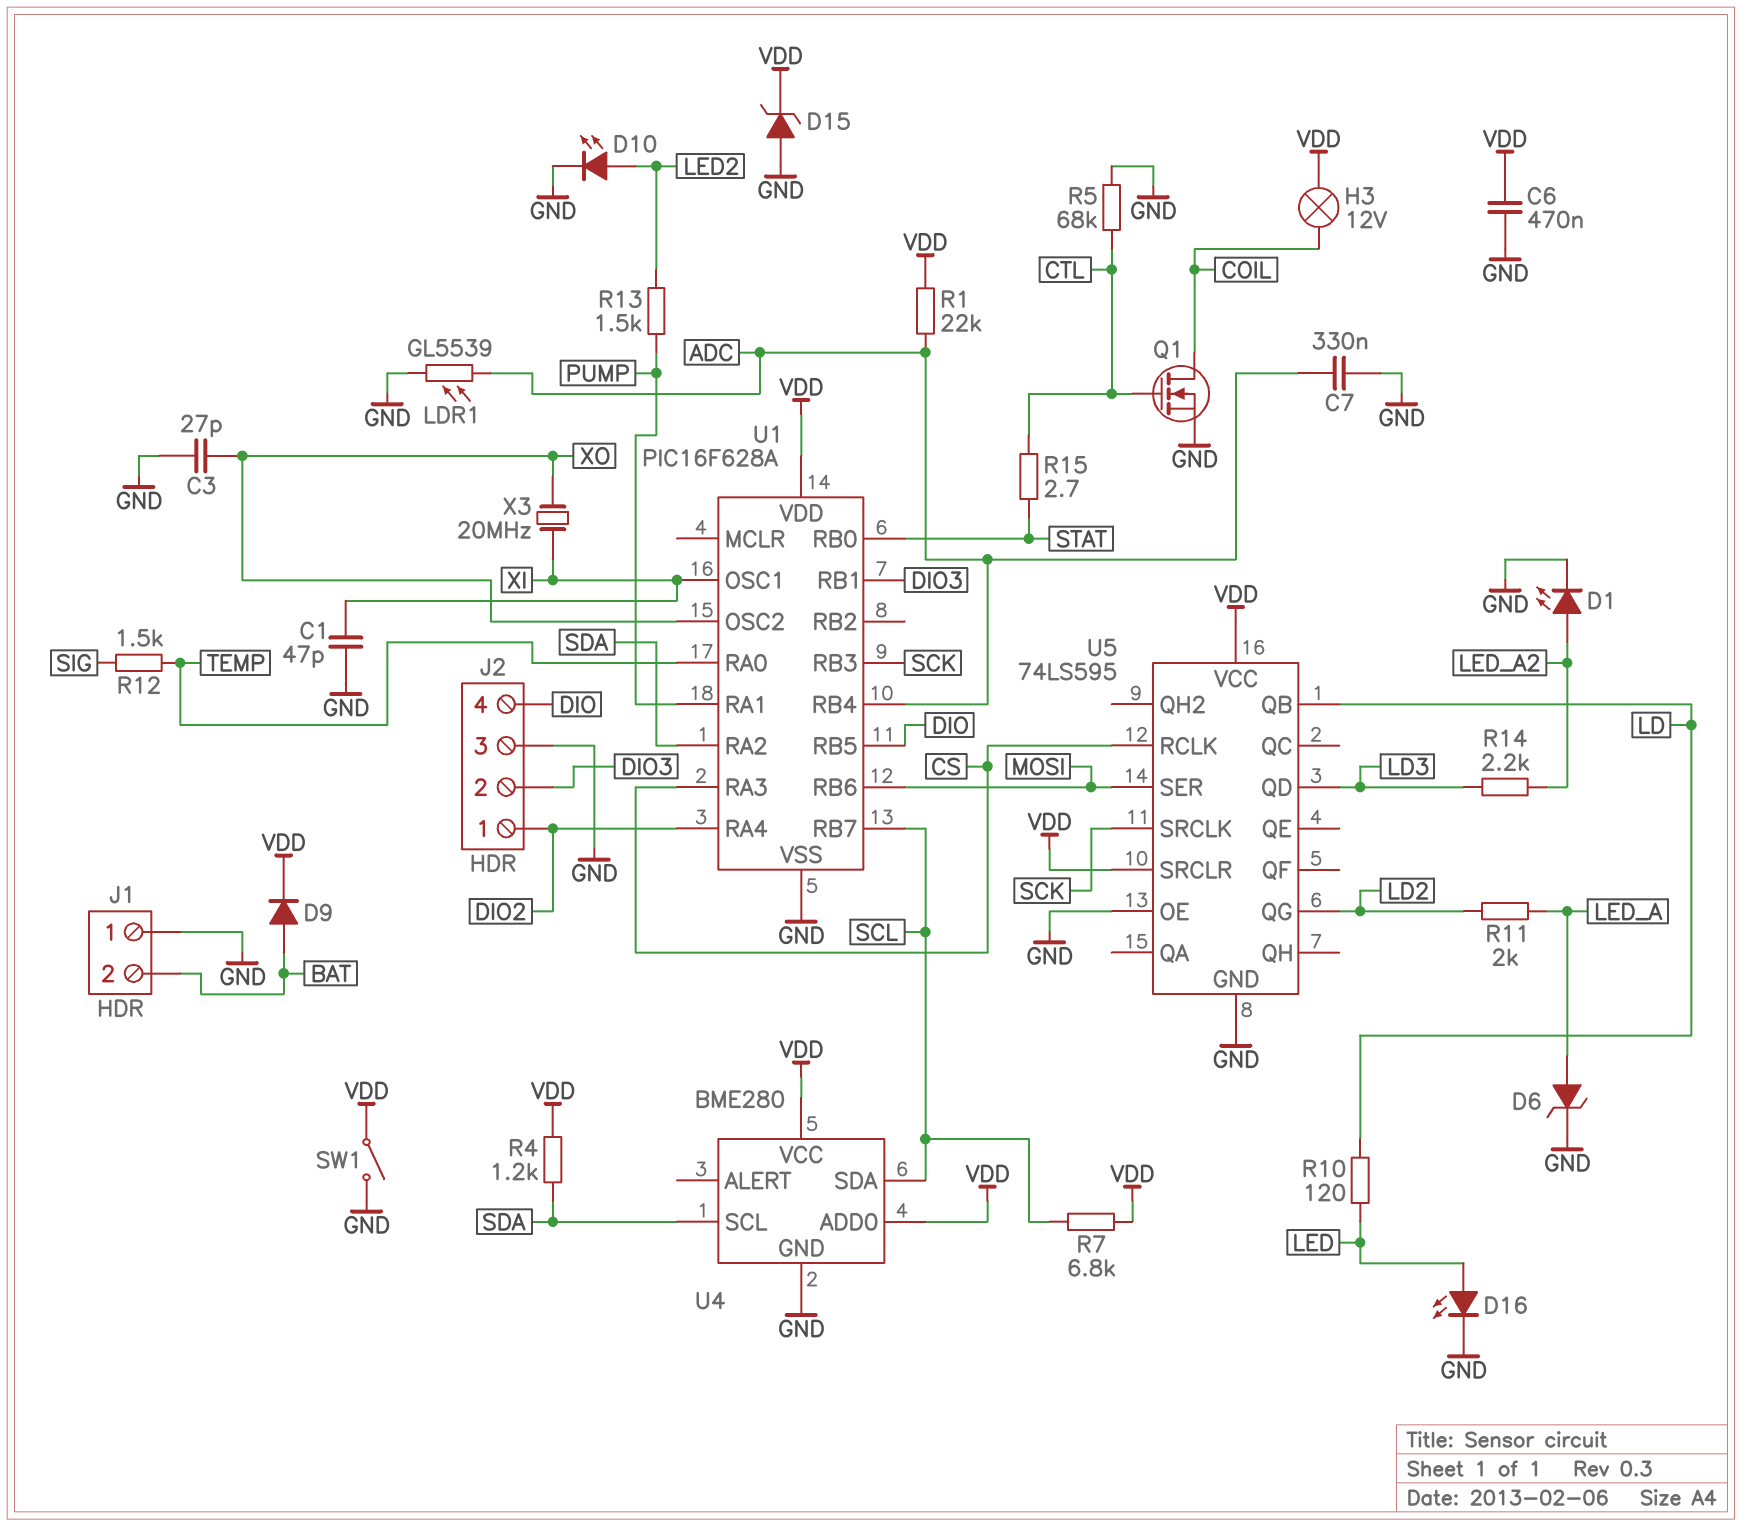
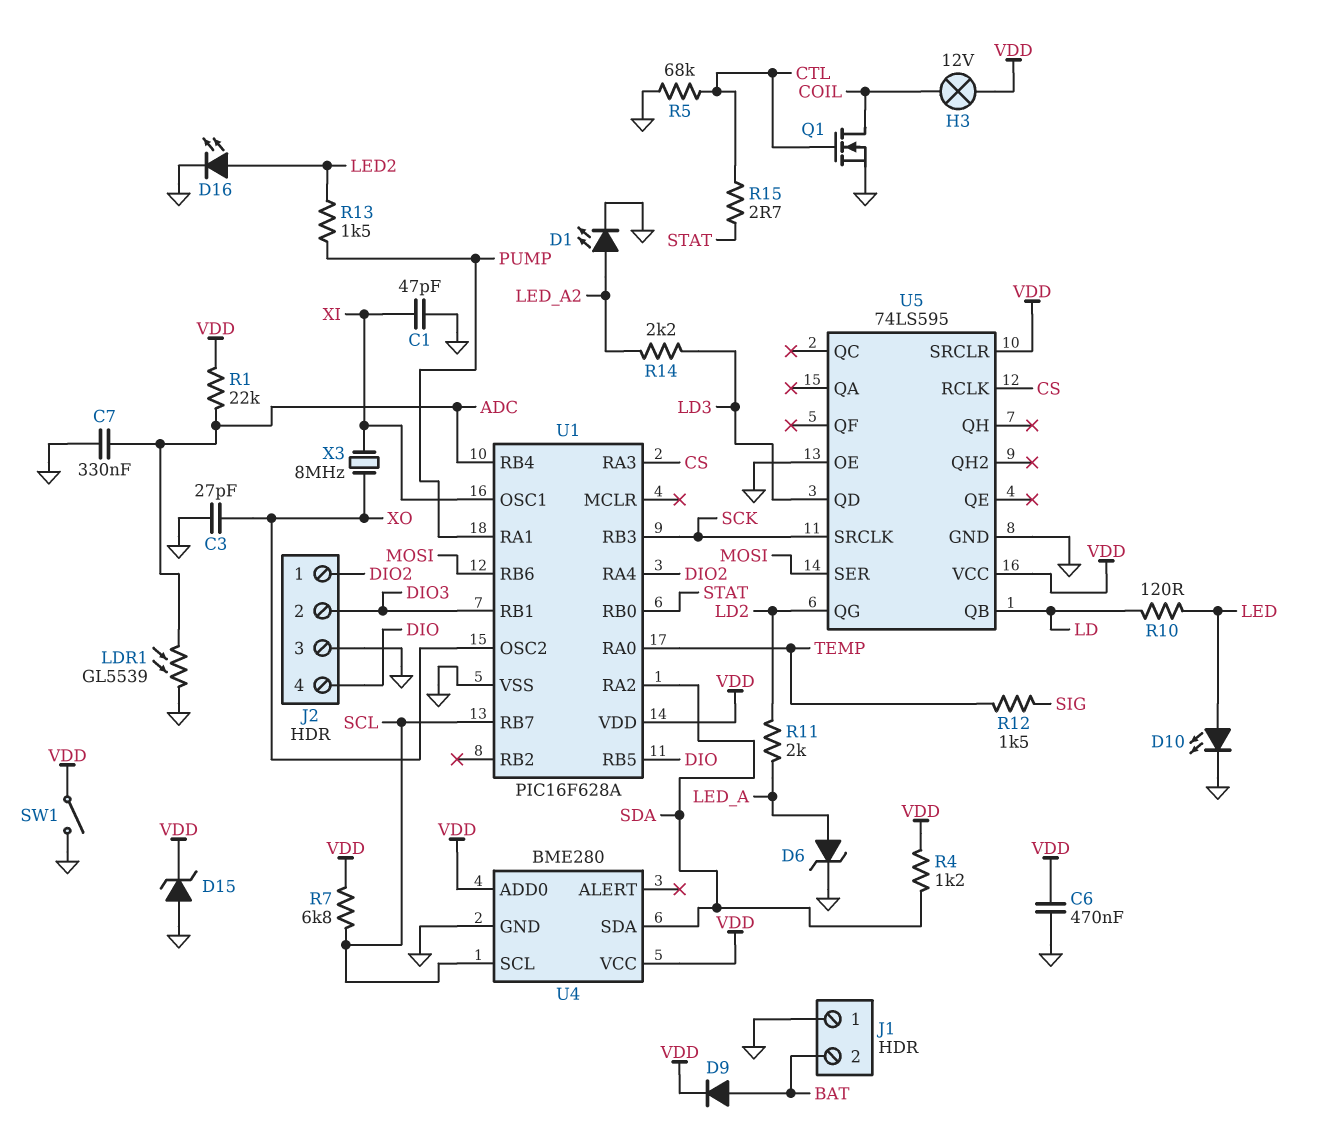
D10: LED (A LED2, K GND) -> LED (A LED, K GND)
D16: LED (A LED, K GND) -> LED (A LED2, K GND)
U4 pin SCL: SDA -> SCL
U4 pin SDA: SCL -> SDA
X3: 20MHz (XI, XO) -> 8MHz (XI, XO)

